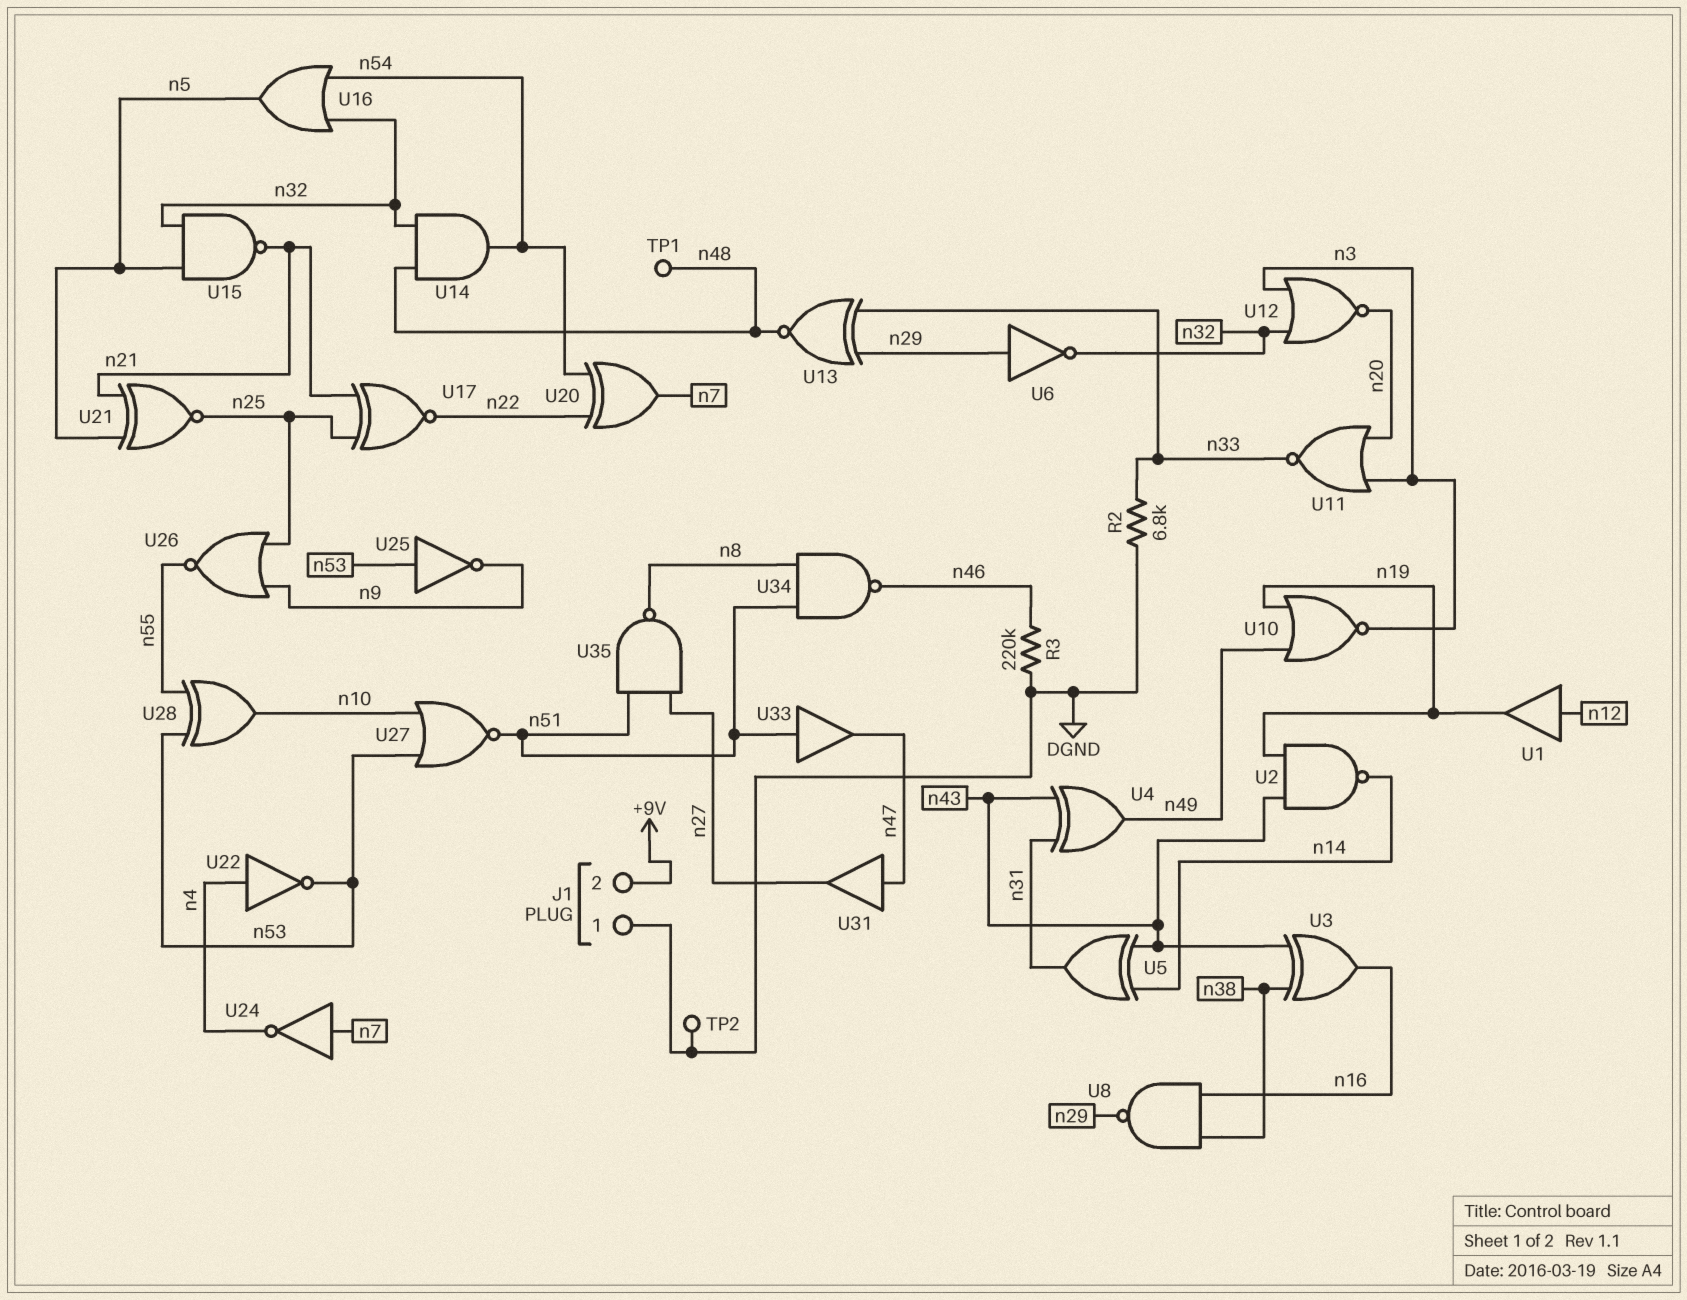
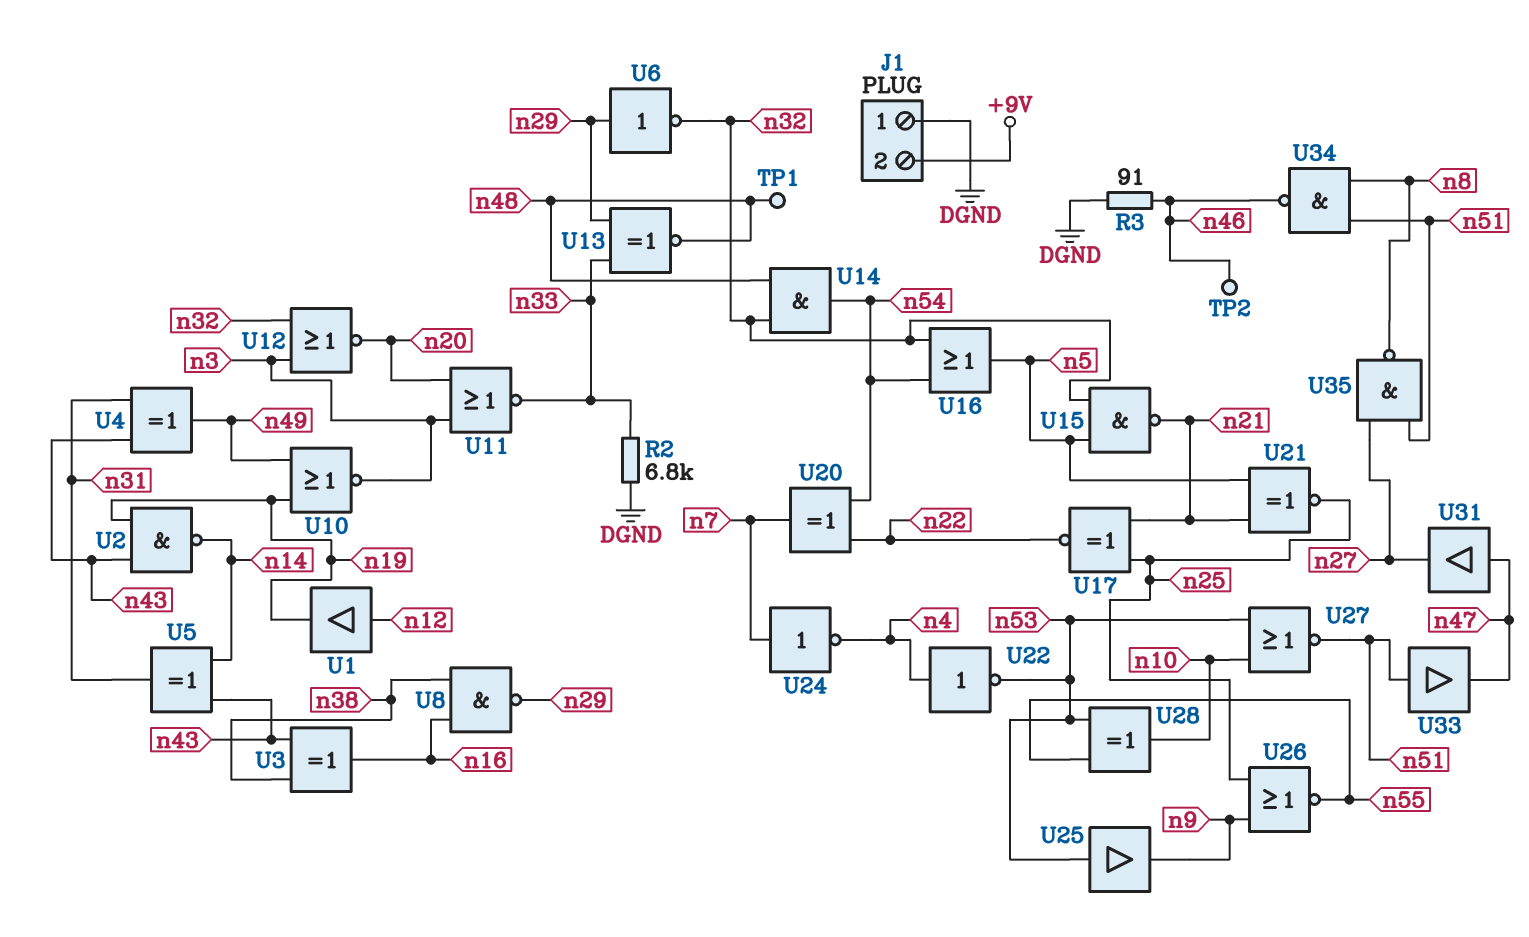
R3: 220k (DGND, n46) -> 91 (DGND, n46)
TP2: test point (DGND) -> test point (n46)
U25: NOT (in n53, out n9) -> buffer (in n53, out n9)

